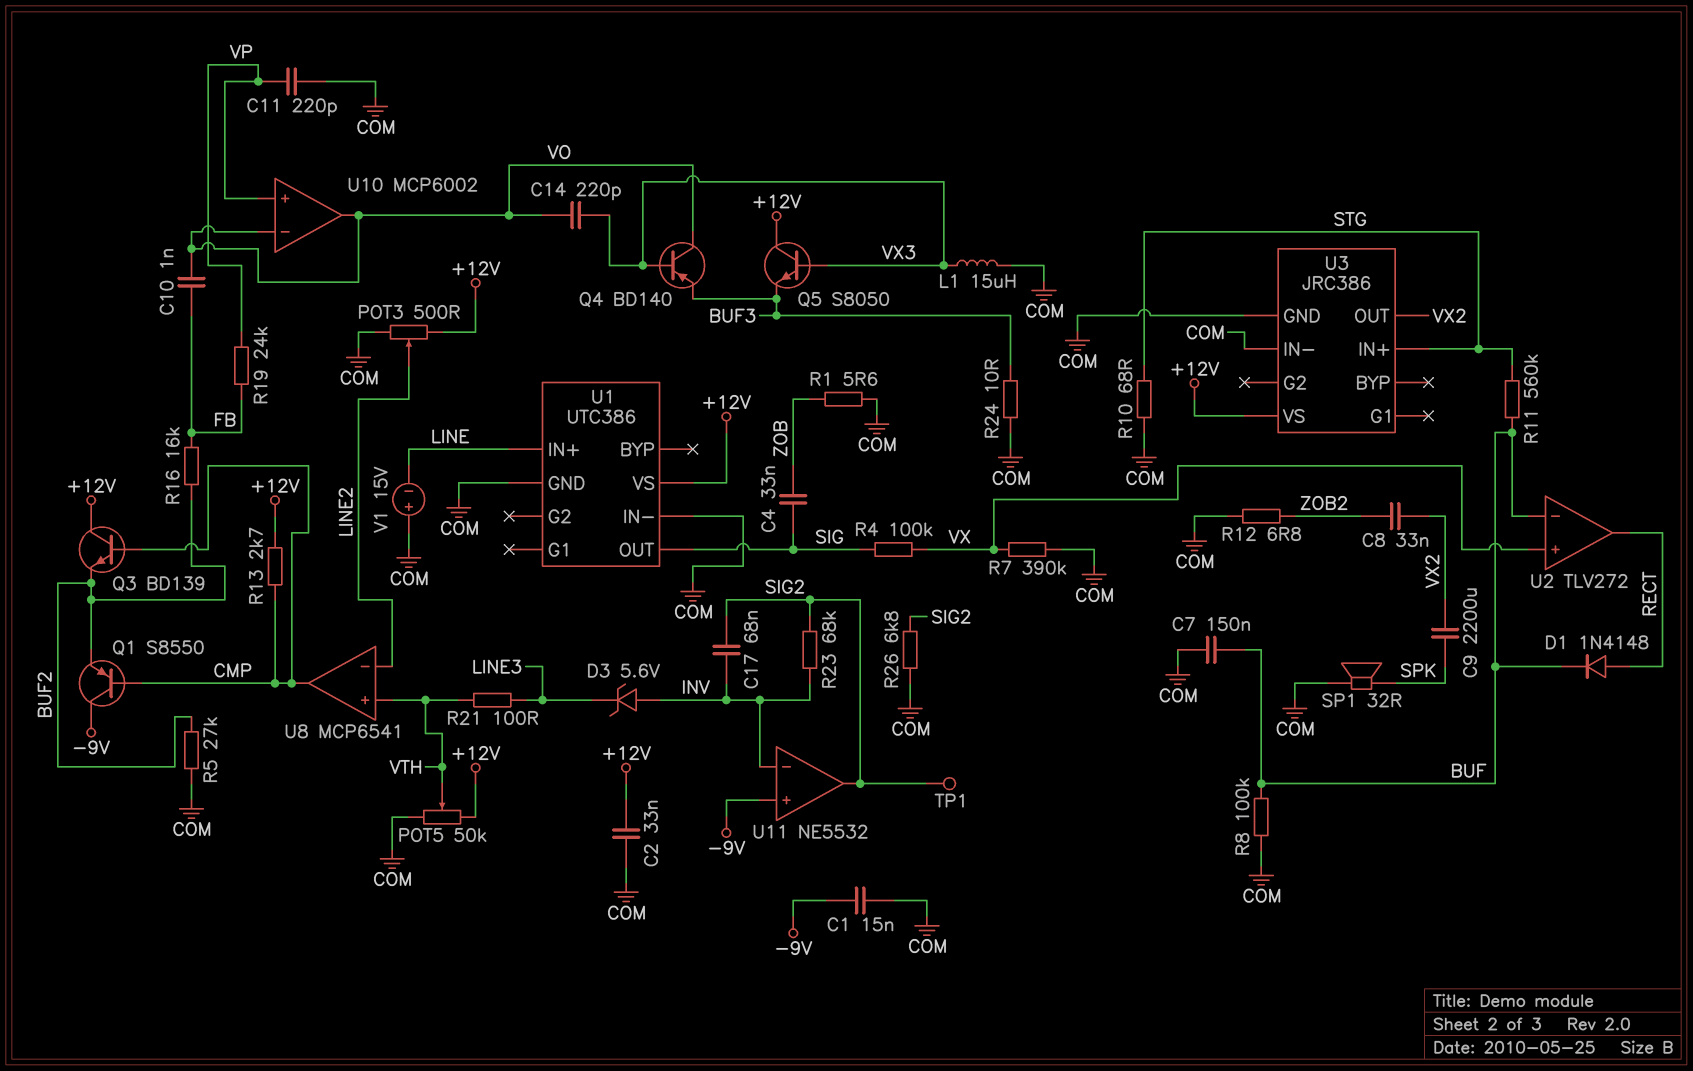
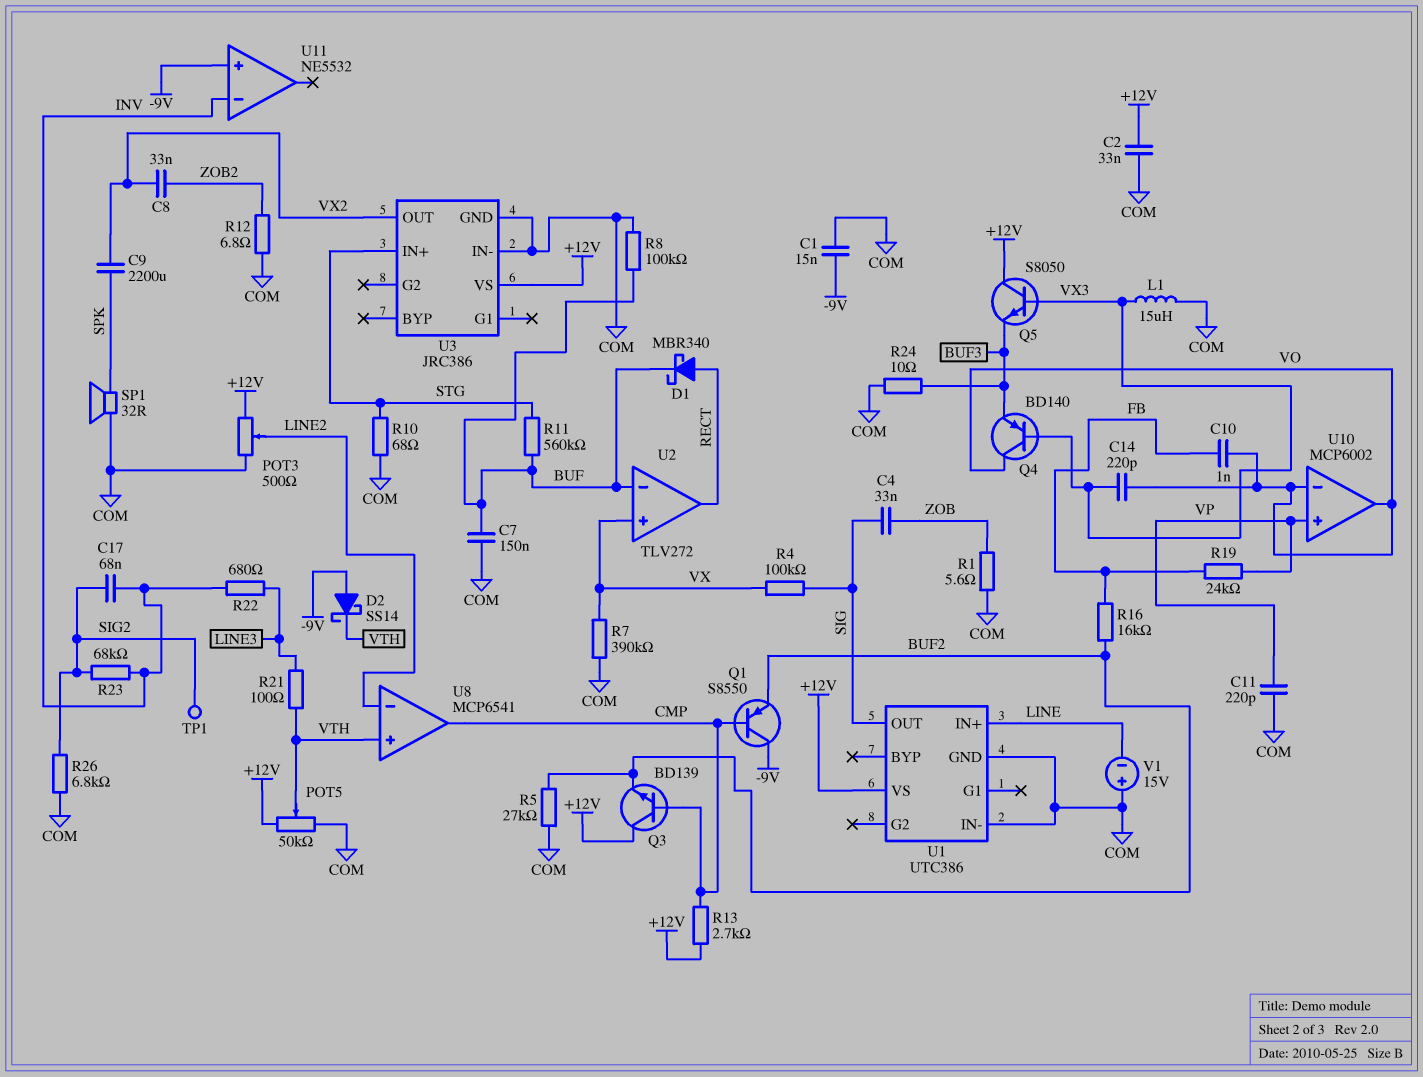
D1: diode 1N4148 (A RECT, K BUF) -> schottky MBR340 (A RECT, K BUF)
D2: none -> schottky SS14 (A -9V, K VTH)
D3: zener 5.6V (A INV, K LINE3) -> none
R22: none -> 680 (INV, LINE3)
U11 pin out: SIG2 -> none

